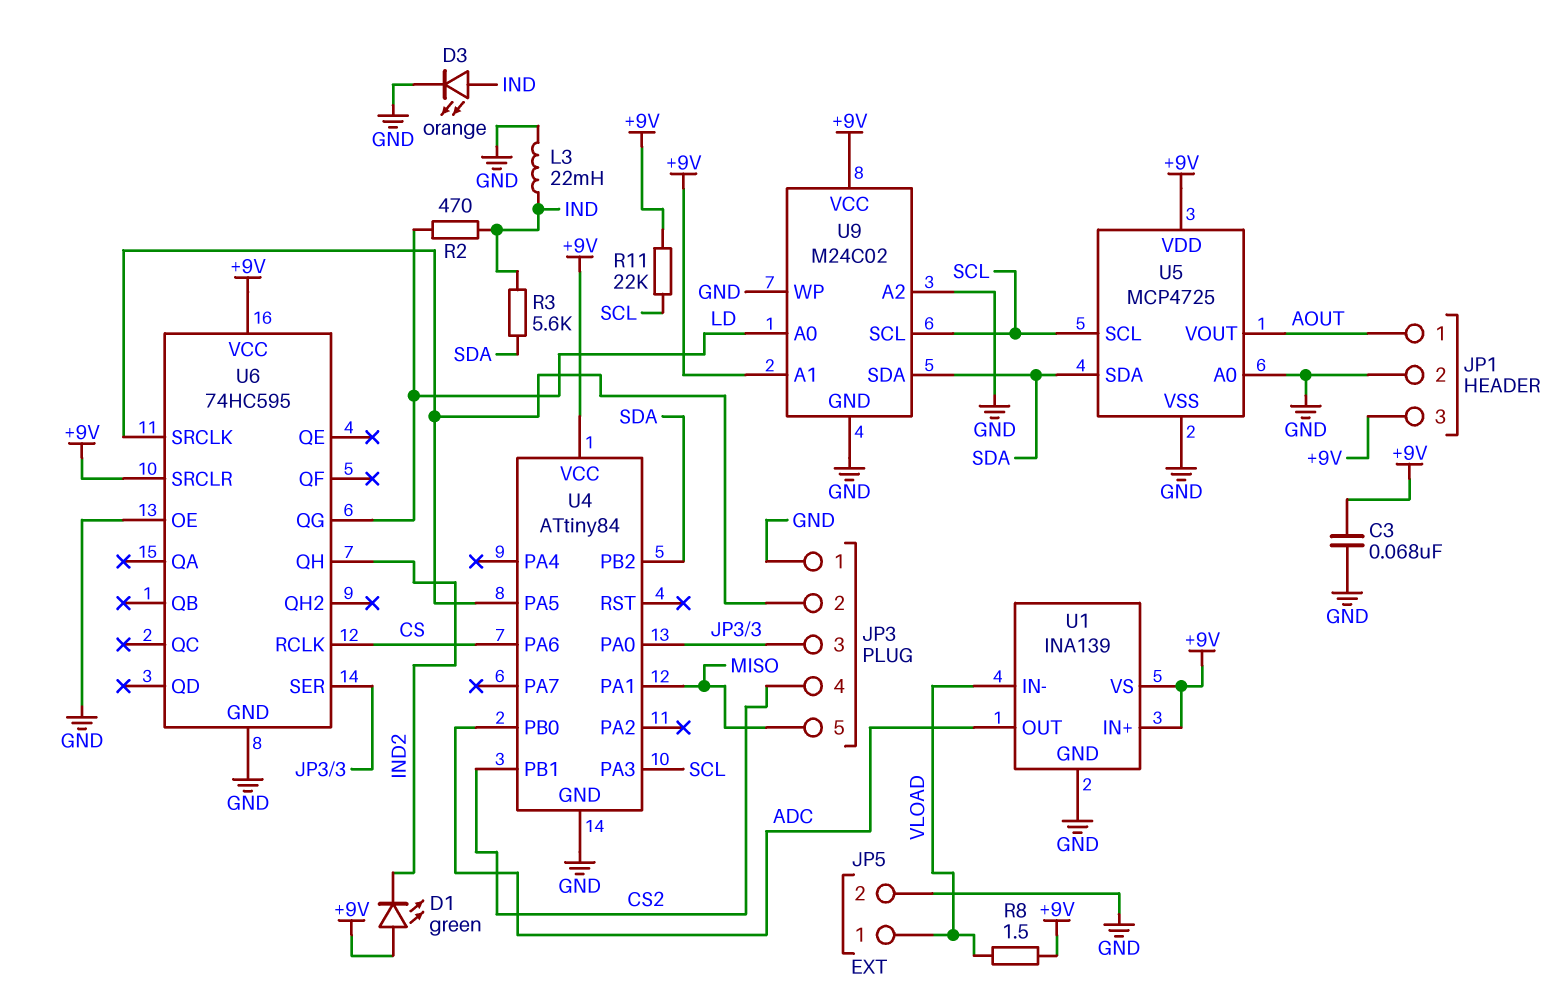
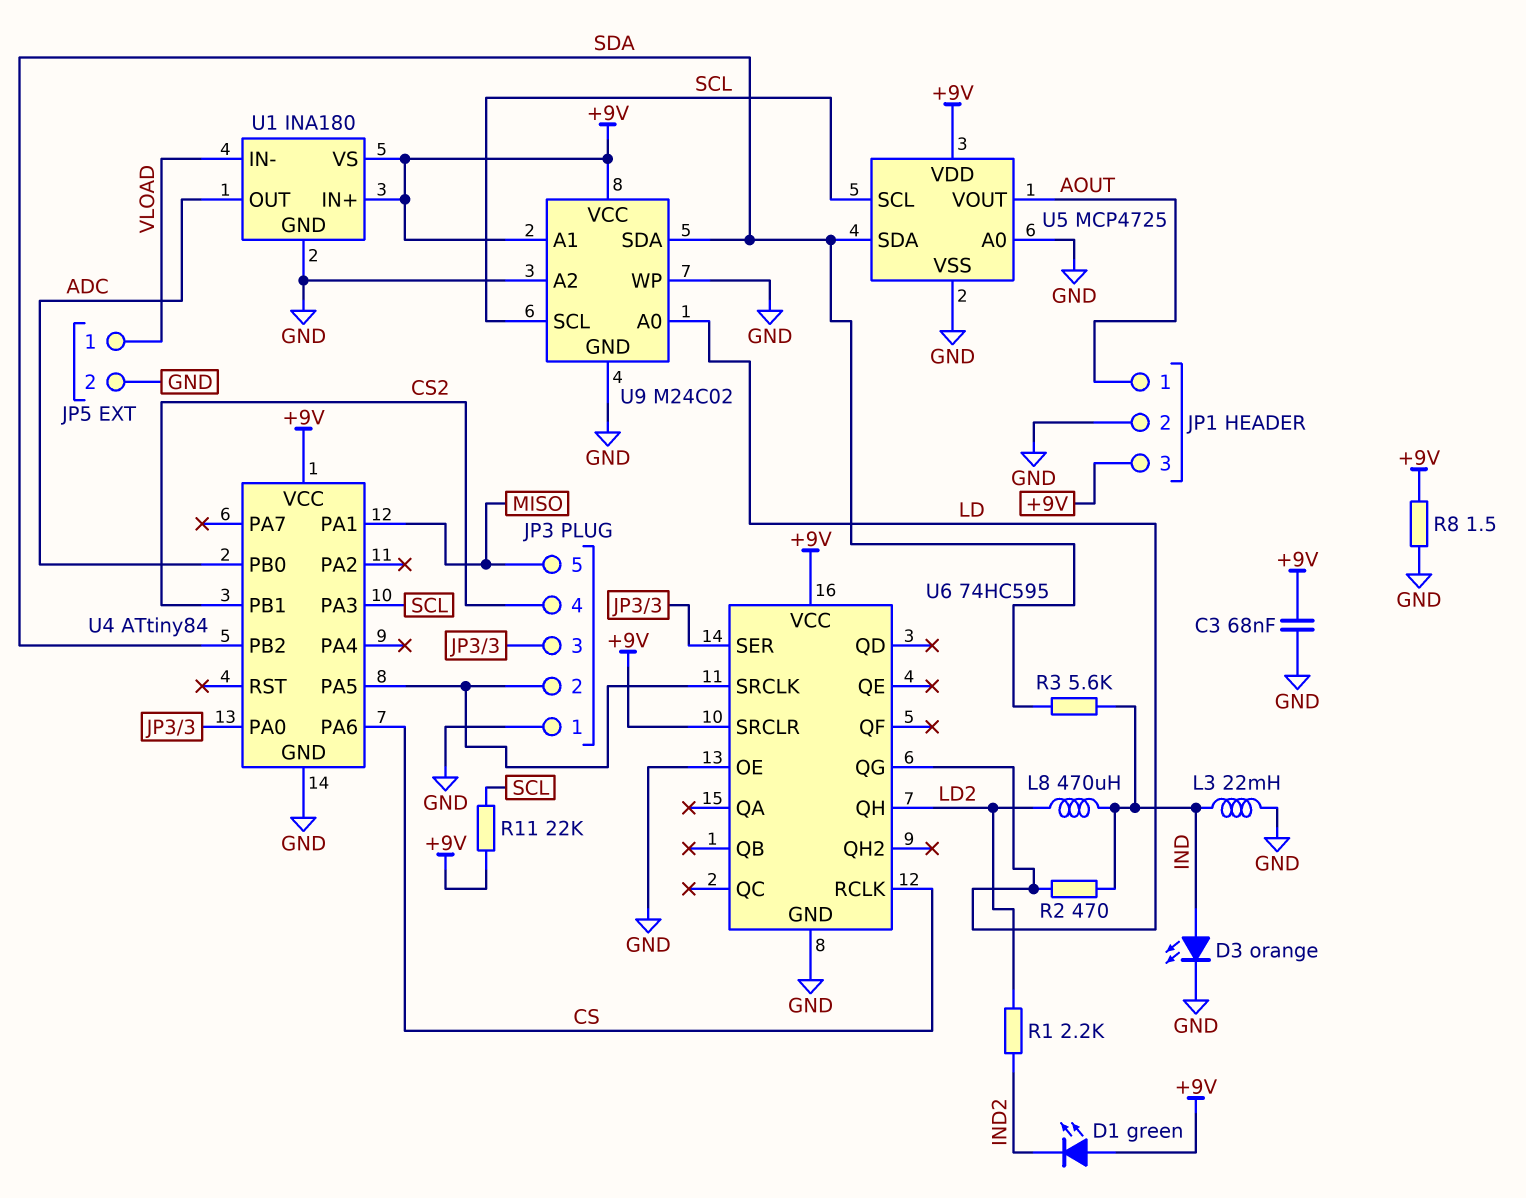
L8: none -> 470uH (IND, LD2)
R1: none -> 2.2k (IND2, LD2)
R8: 1.5 (+9V, VLOAD) -> 1.5 (+9V, GND)
U1: INA139 -> INA180
U6 pin QH: IND2 -> LD2

